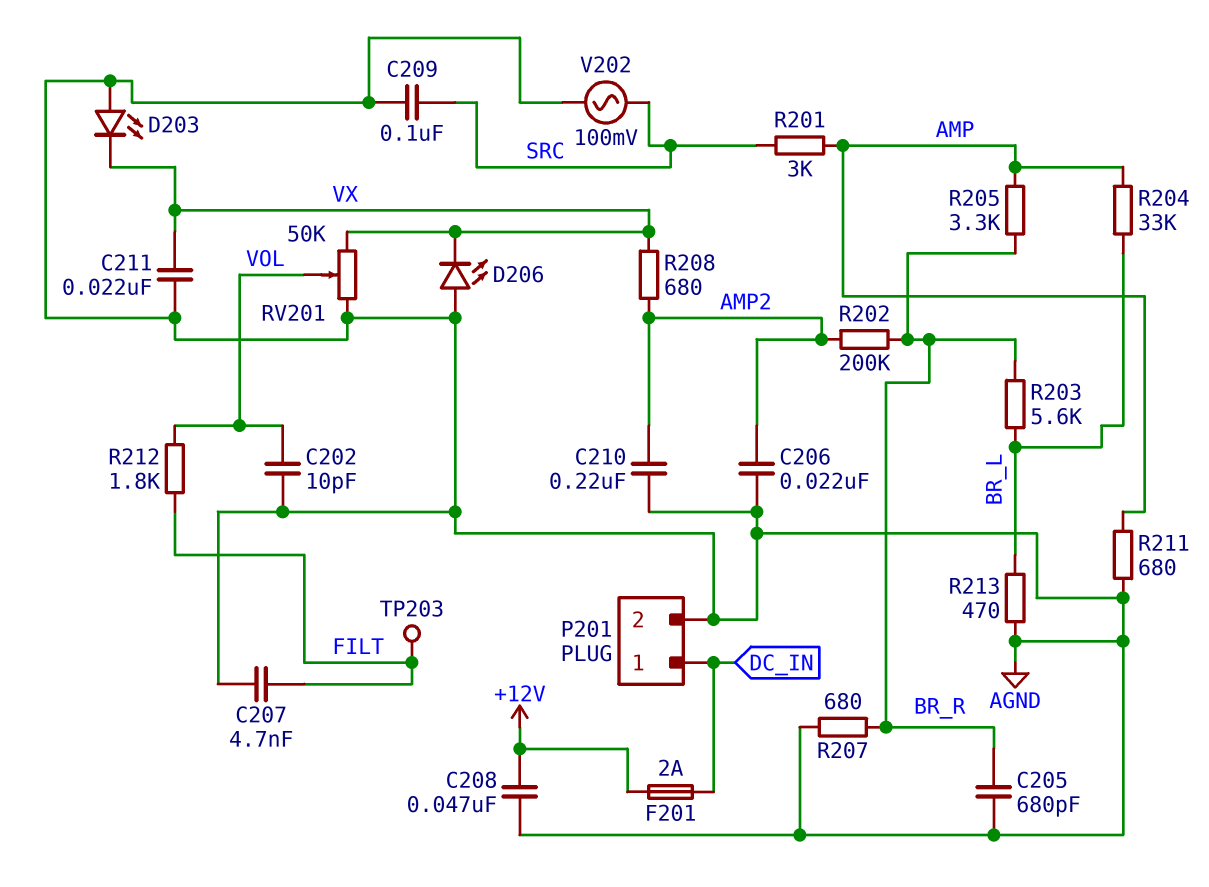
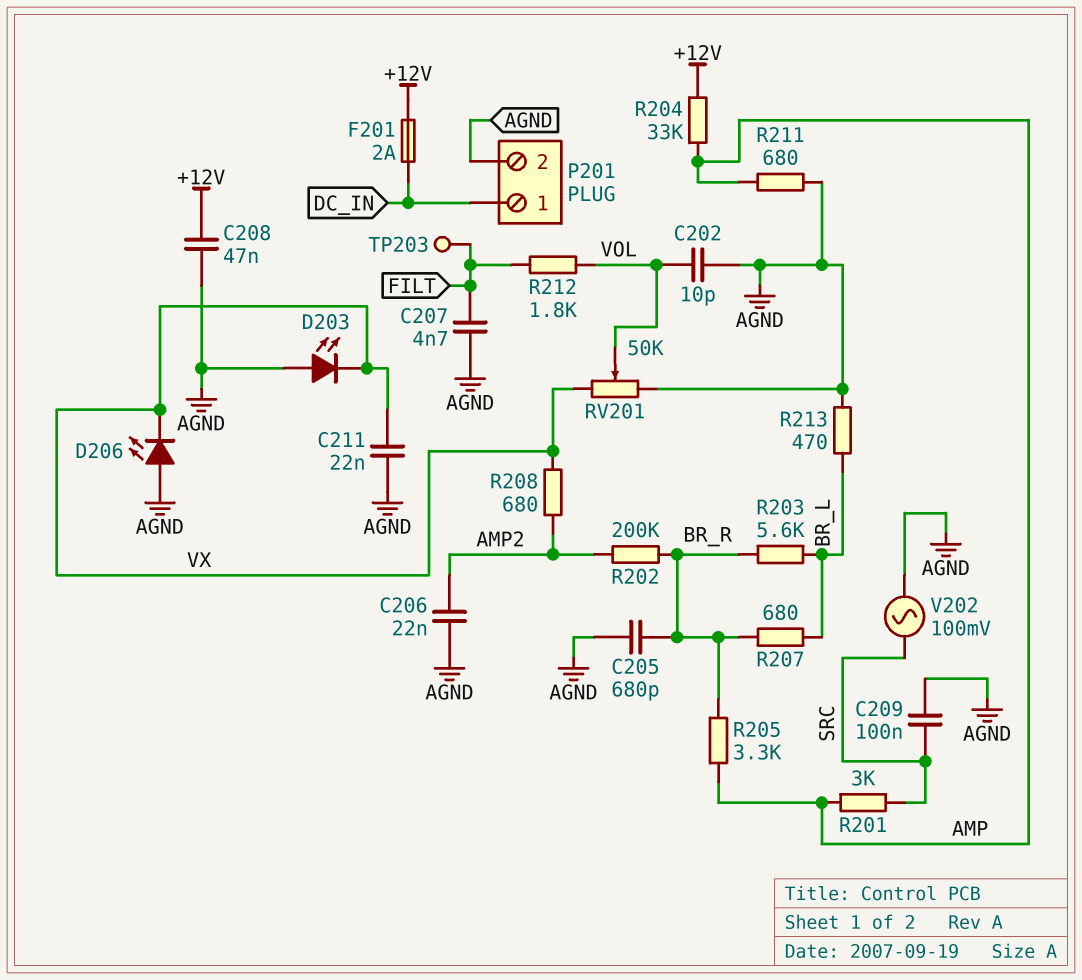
C210: 220nF (AGND, AMP2) -> none
R204: 33k (AMP, BR_L) -> 33k (+12V, AMP)
R207: 680 (AGND, BR_R) -> 680 (BR_L, BR_R)

